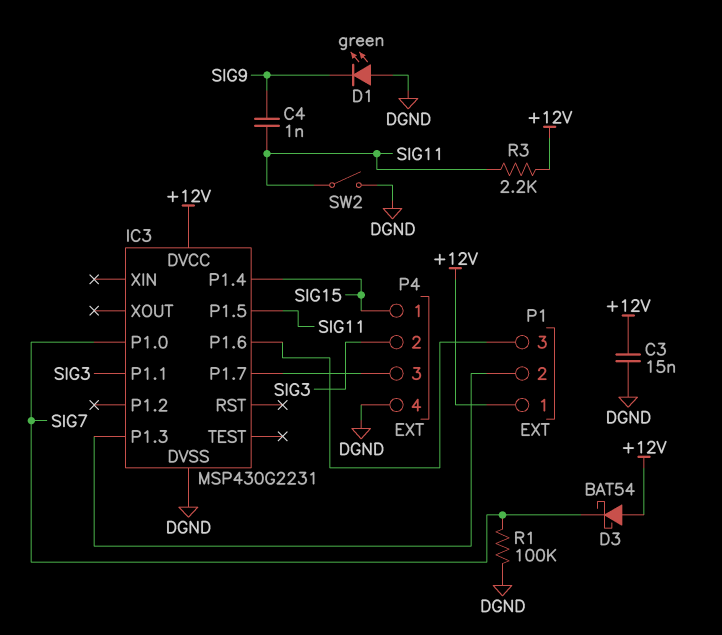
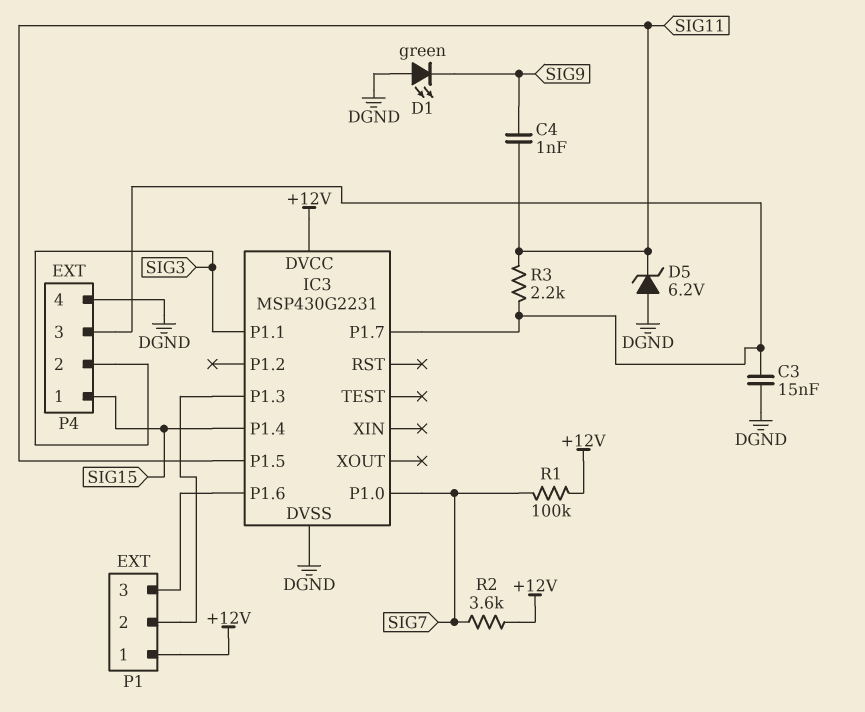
C3: 15nF (+12V, DGND) -> 15nF (DGND, IC3/P1.7)
D3: schottky BAT54 (A +12V, K SIG7) -> none
D5: none -> zener 6.2V (A DGND, K SIG11)
R1: 100k (DGND, SIG7) -> 100k (+12V, SIG7)
R2: none -> 3.6k (+12V, SIG7)
R3: 2.2k (+12V, SIG11) -> 2.2k (IC3/P1.7, SIG11)
SW2: switch (DGND, SIG11) -> none

